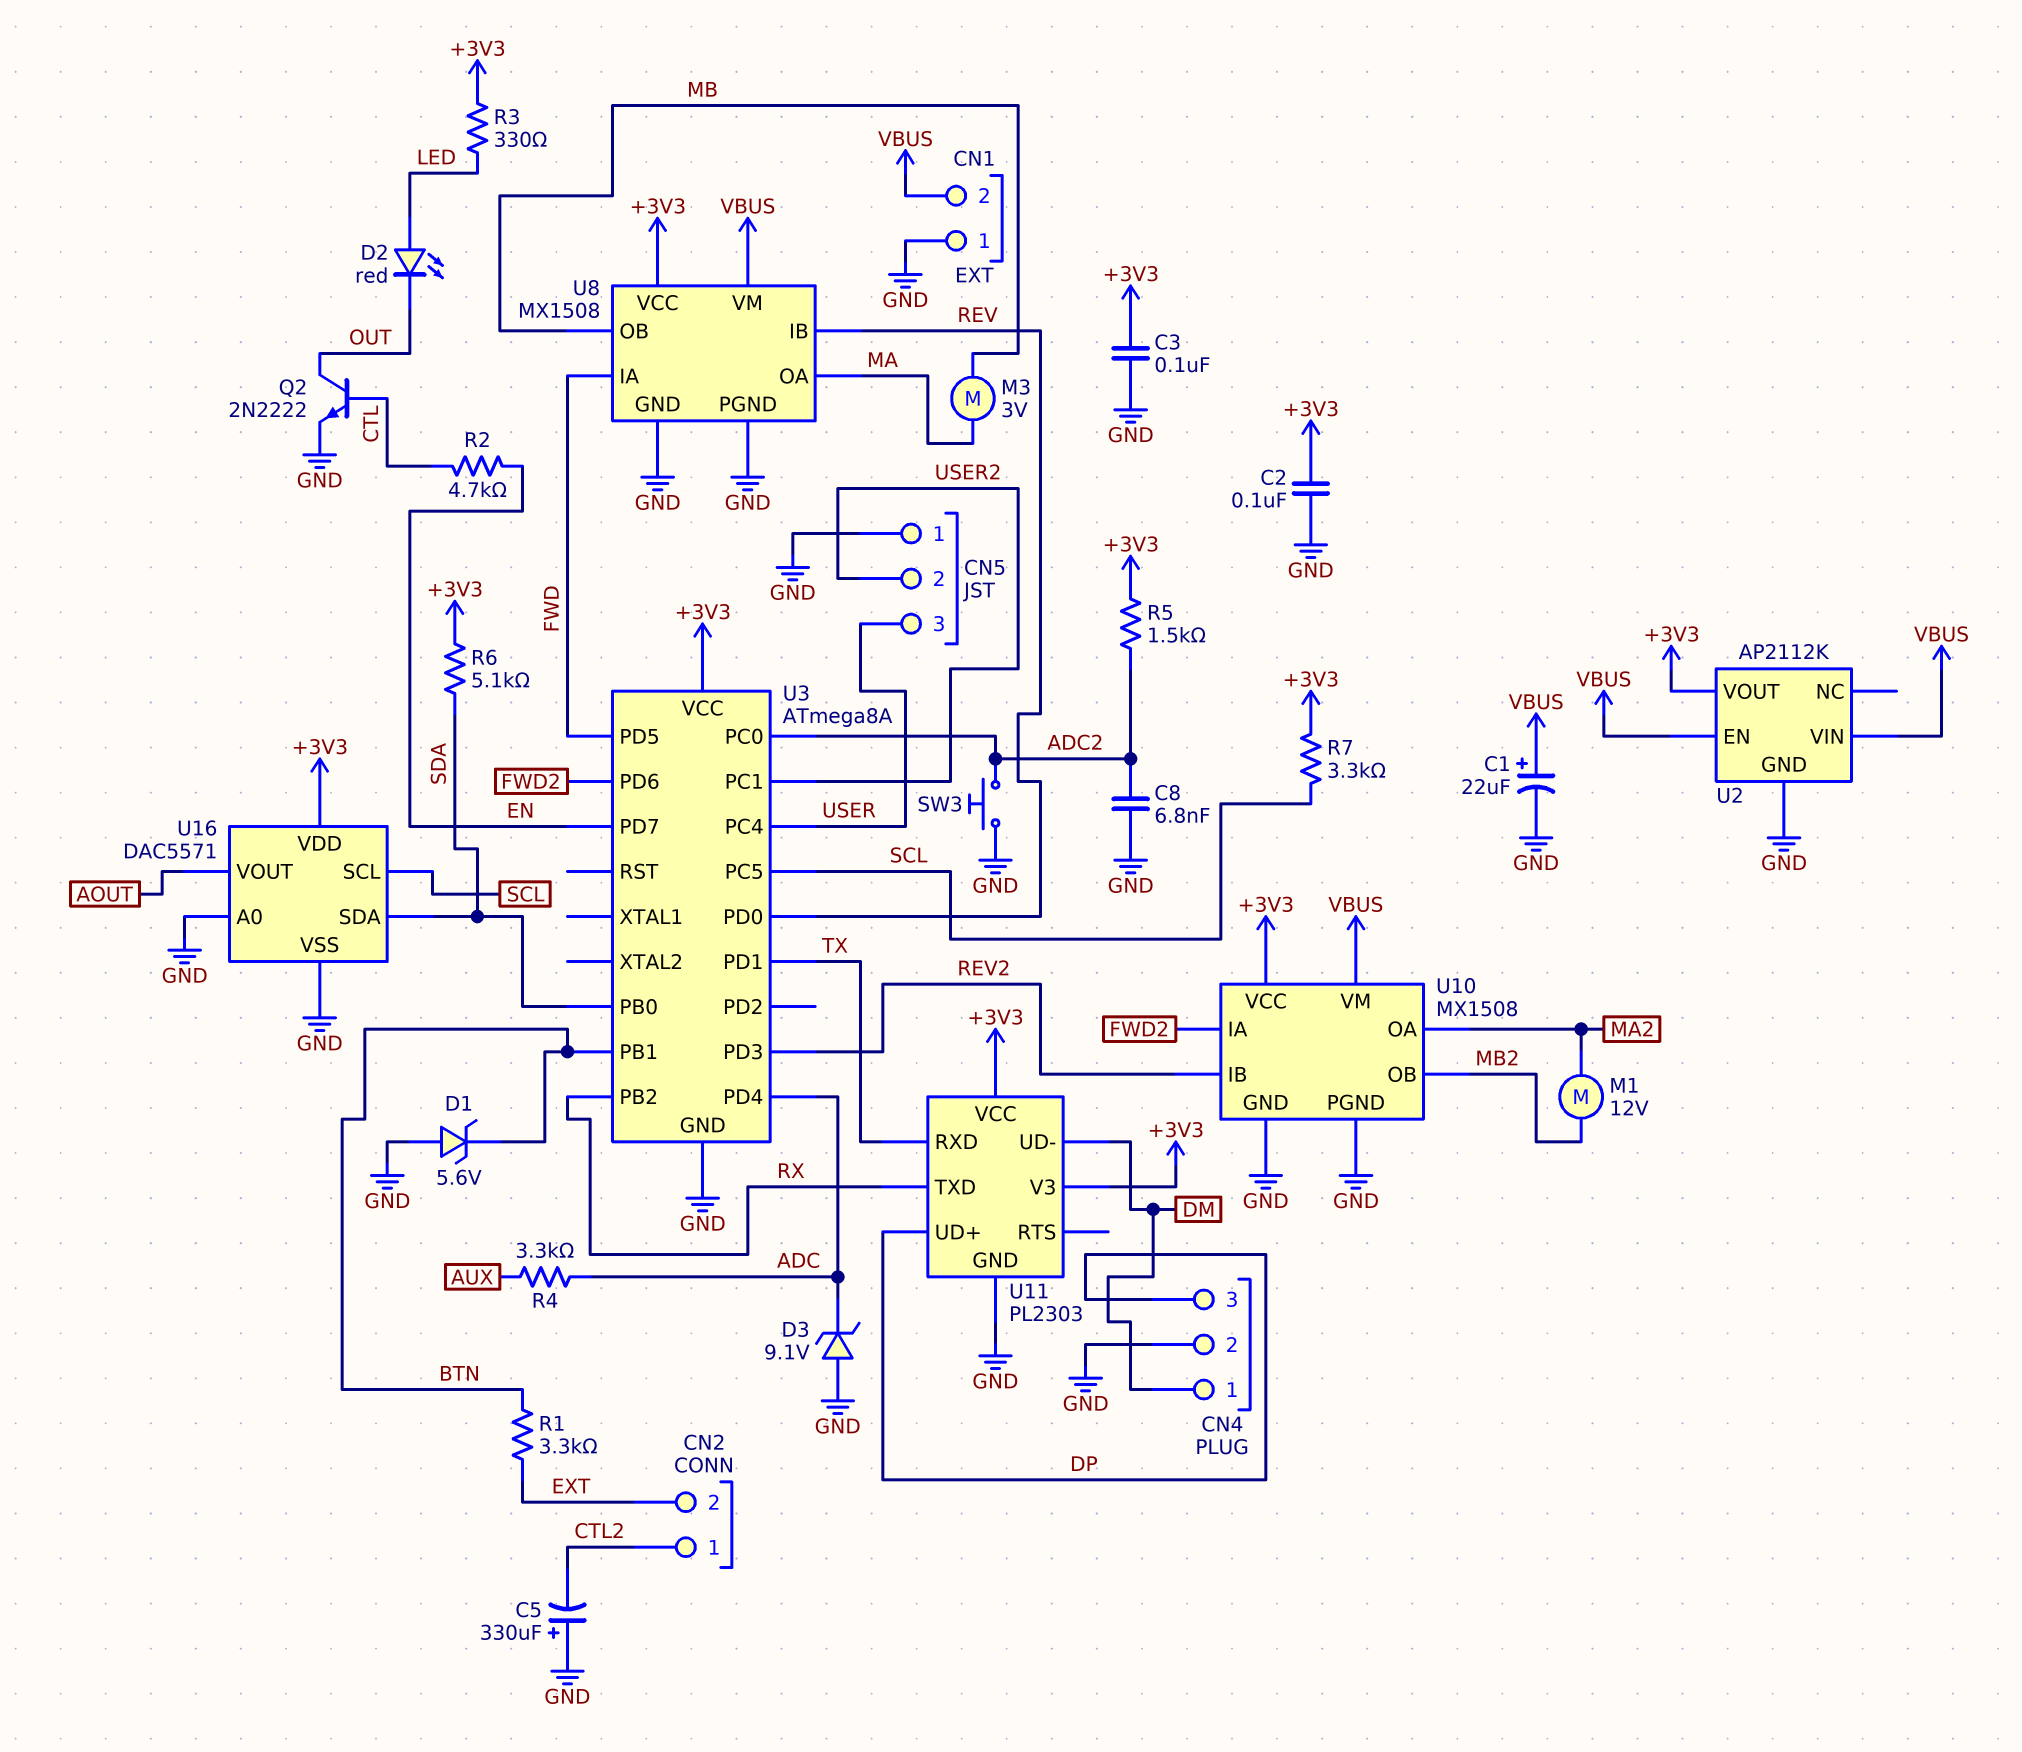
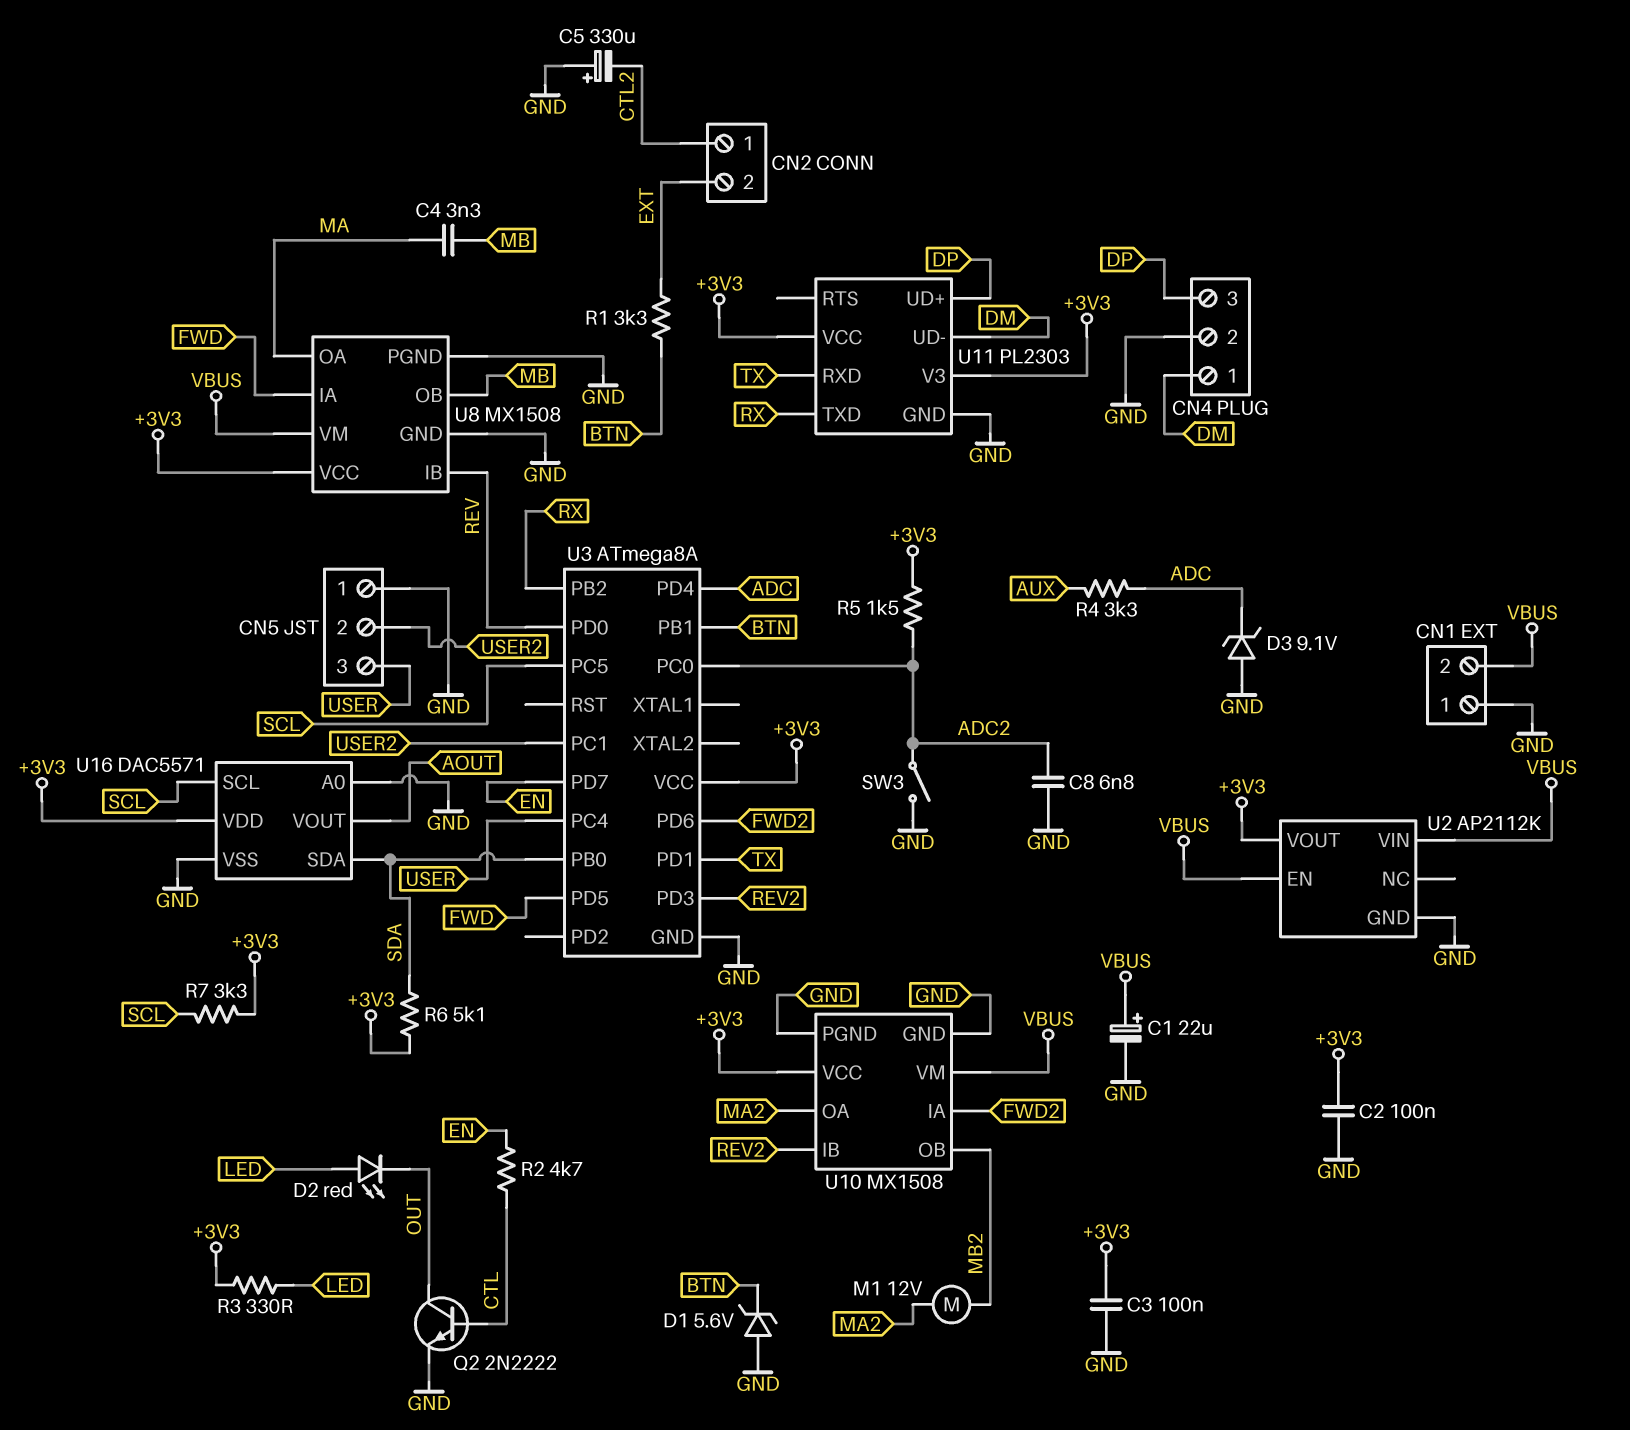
C4: none -> 3.3nF (MA, MB)
M3: motor 3V (MA, MB) -> none
SW3: button (ADC2, GND) -> switch (ADC2, GND)

